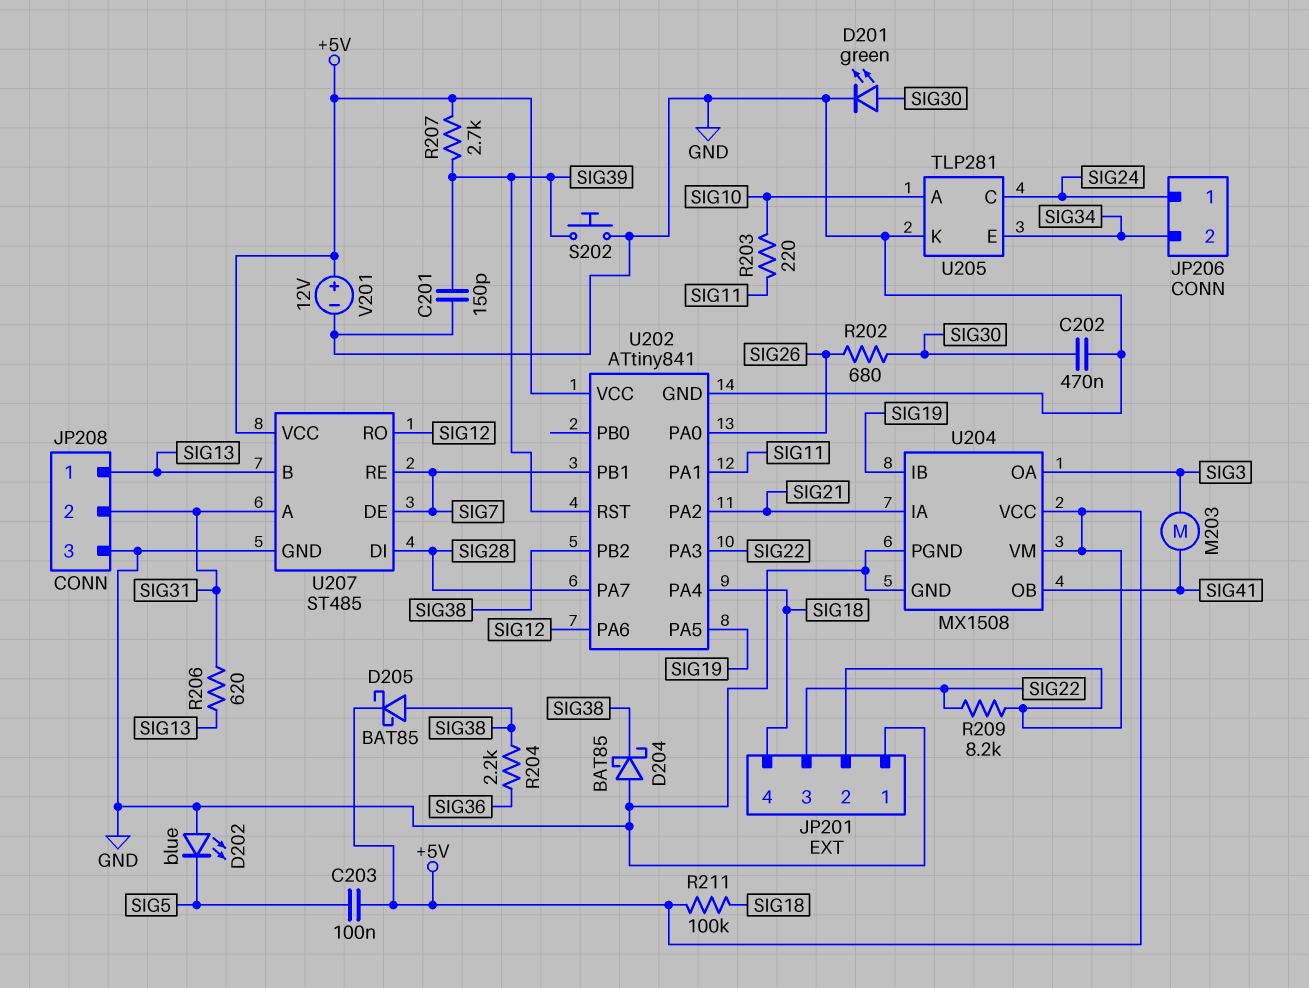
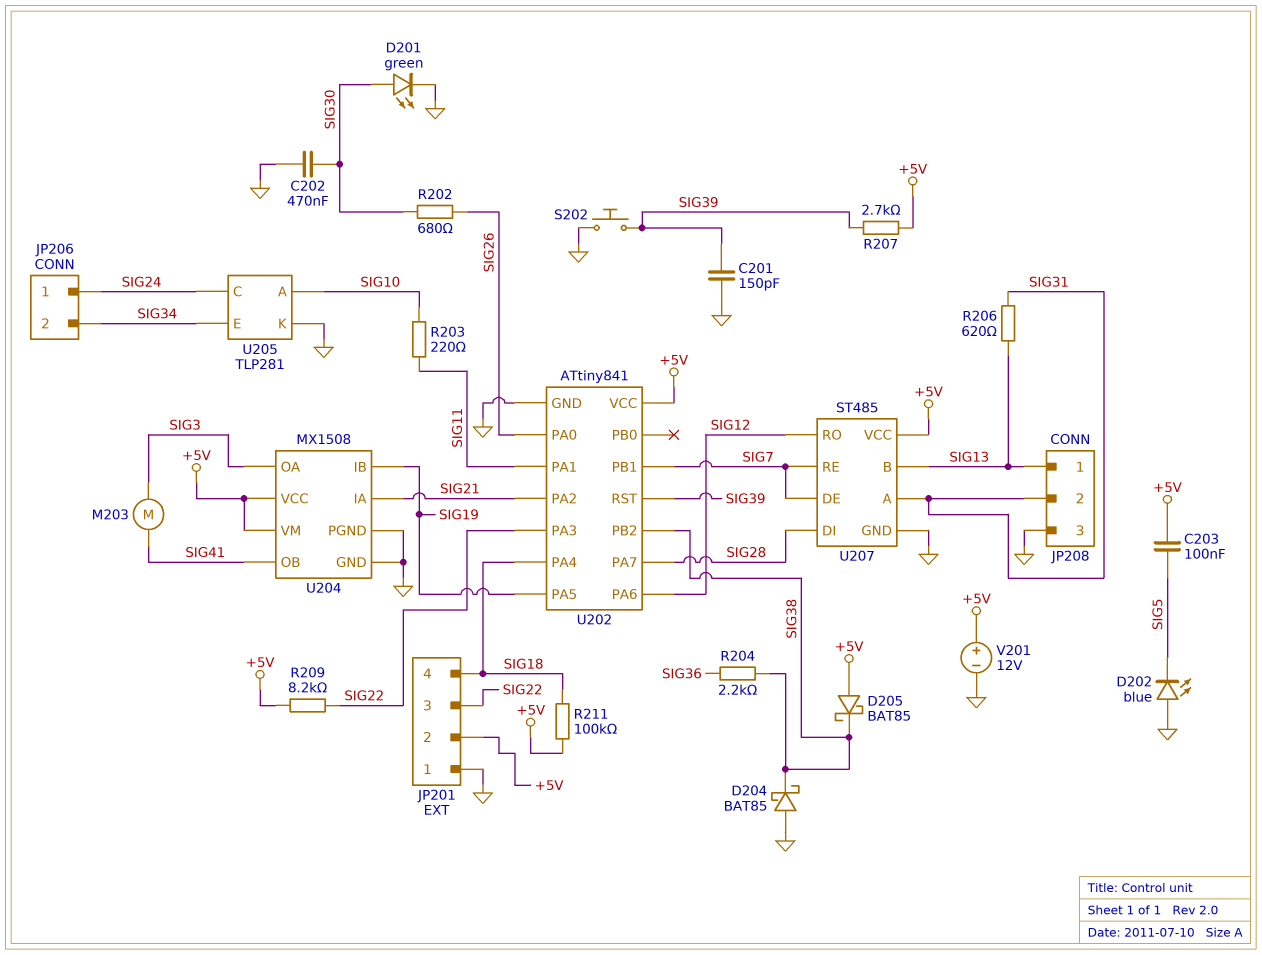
D205: schottky BAT85 (A SIG38, K +5V) -> schottky BAT85 (A +5V, K SIG38)

